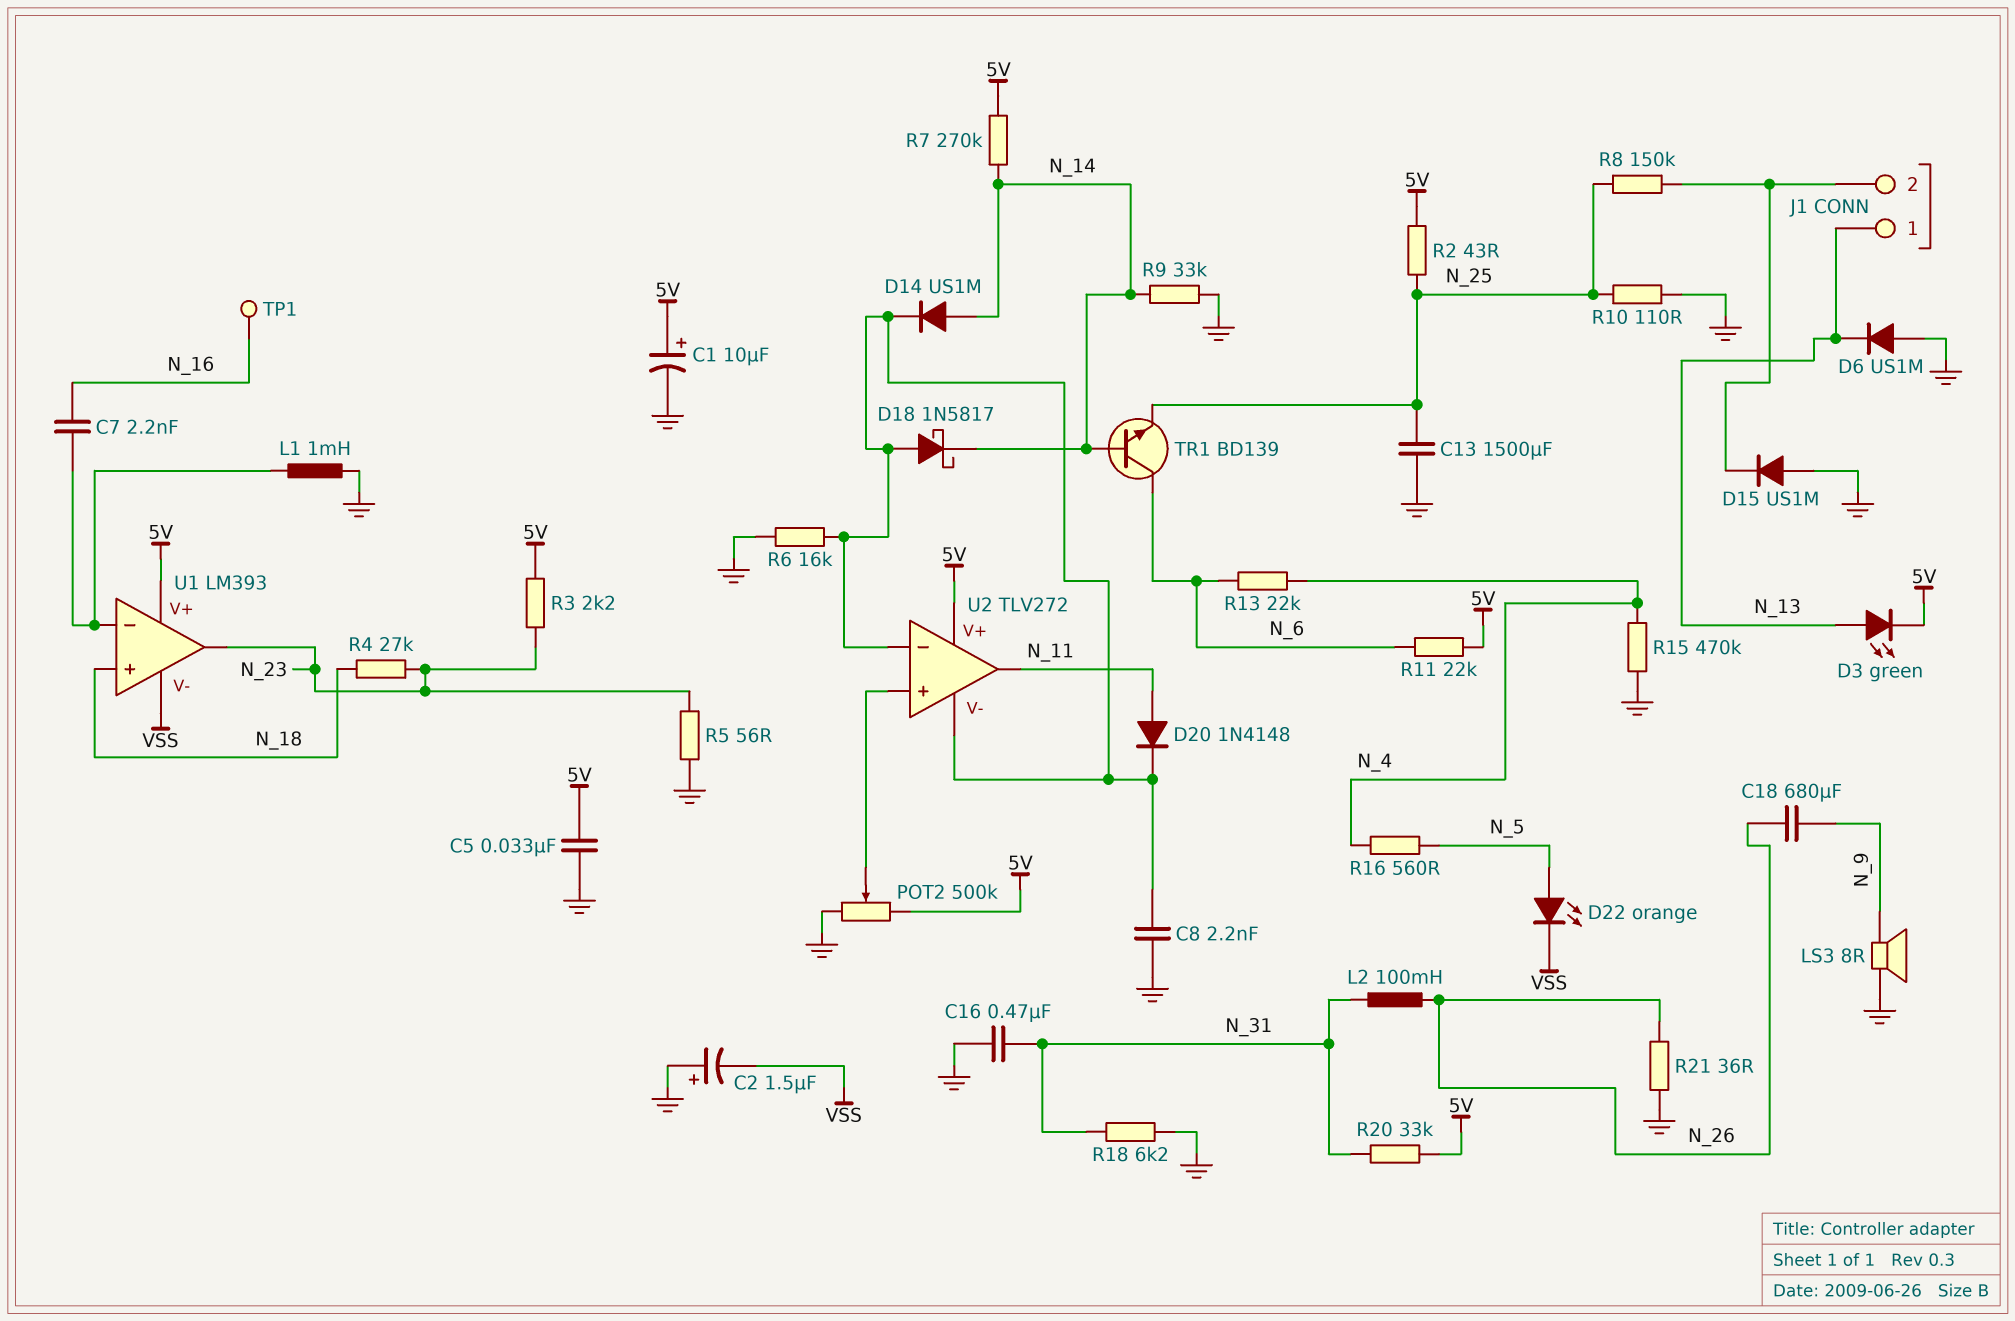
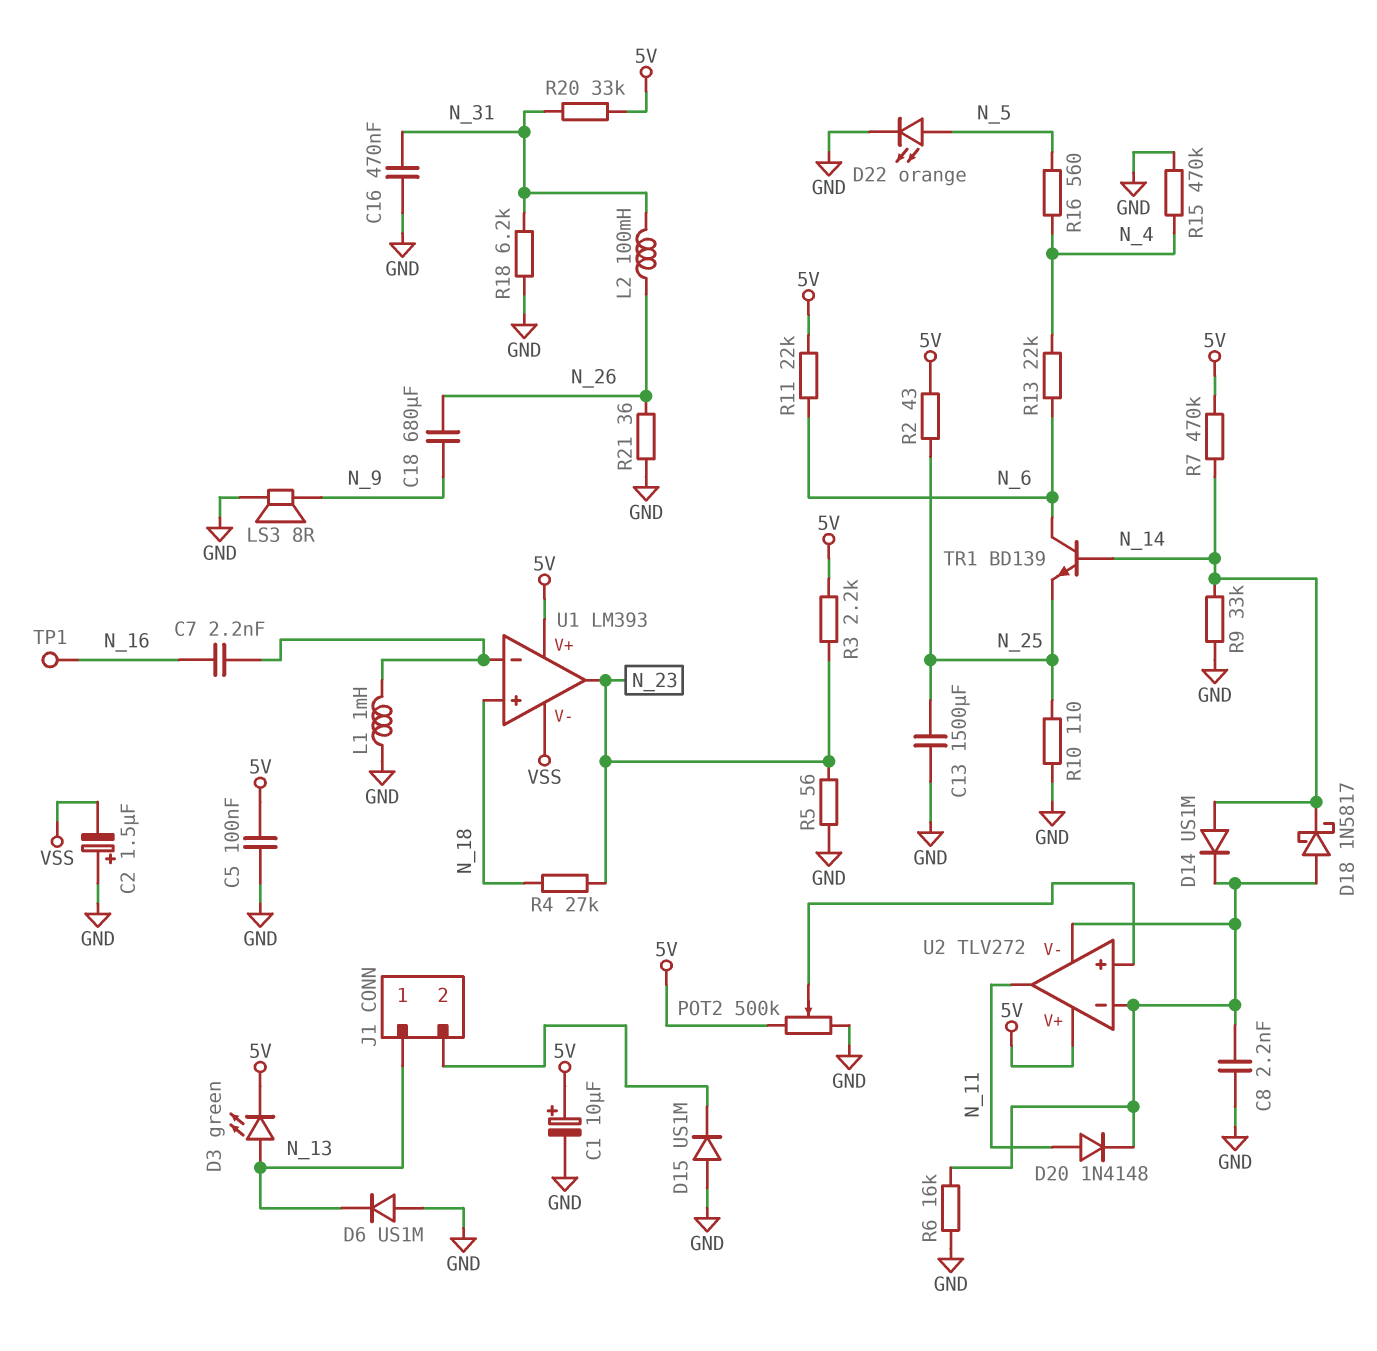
C5: 33nF (5V, GND) -> 100nF (5V, GND)
D22: LED orange (A N_5, K VSS) -> LED orange (A N_5, K GND)
R7: 270k (5V, N_14) -> 470k (5V, N_14)
R8: 150k (J1/2, N_25) -> none

